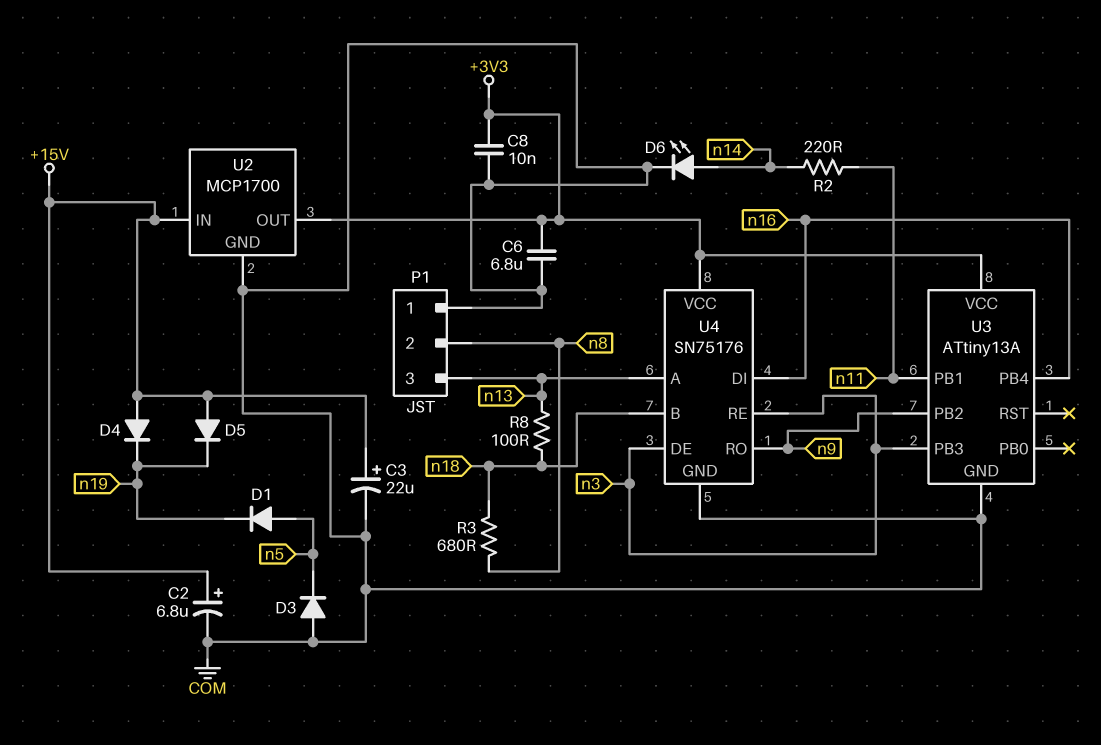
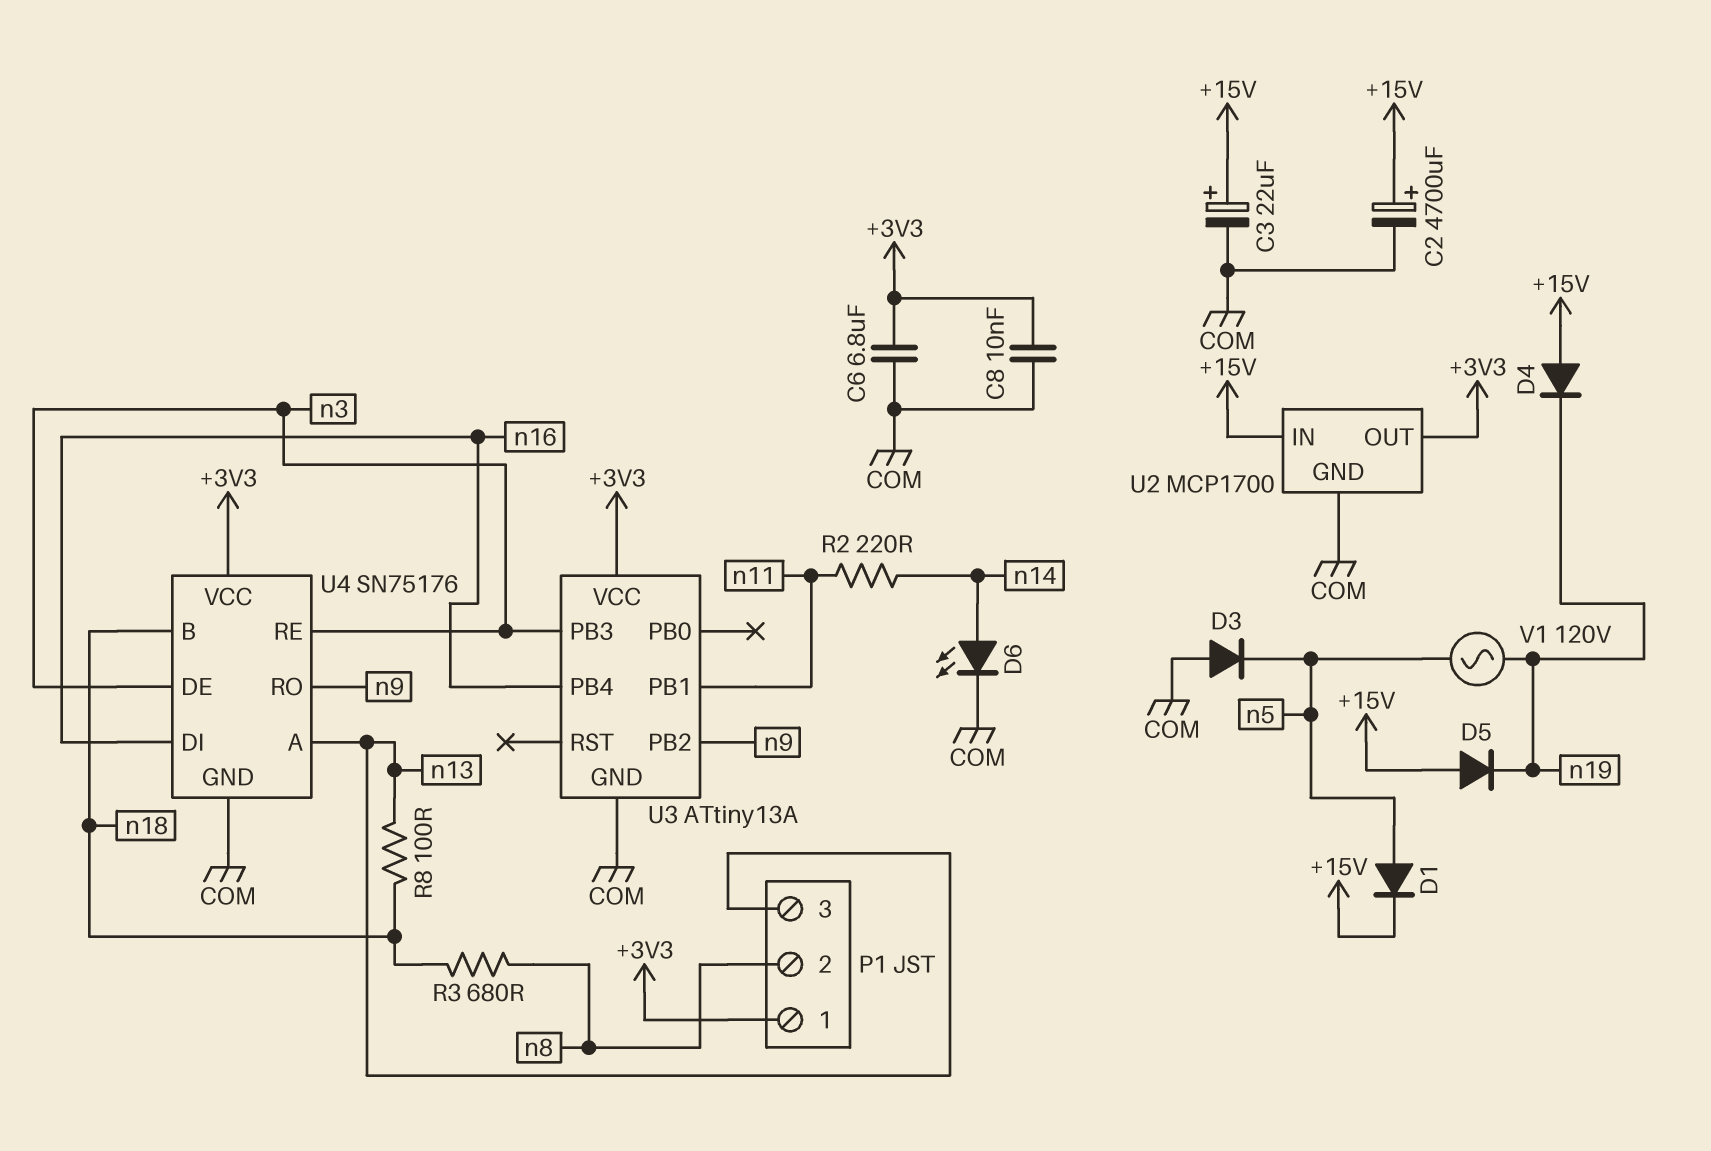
C2: 6.8uF (plus +15V, minus COM) -> 4700uF (plus +15V, minus COM)
D1: diode (A n5, K n19) -> diode (A n5, K +15V)
P1 pin 1: COM -> +3V3
V1: none -> AC 120V (n5, n19)

